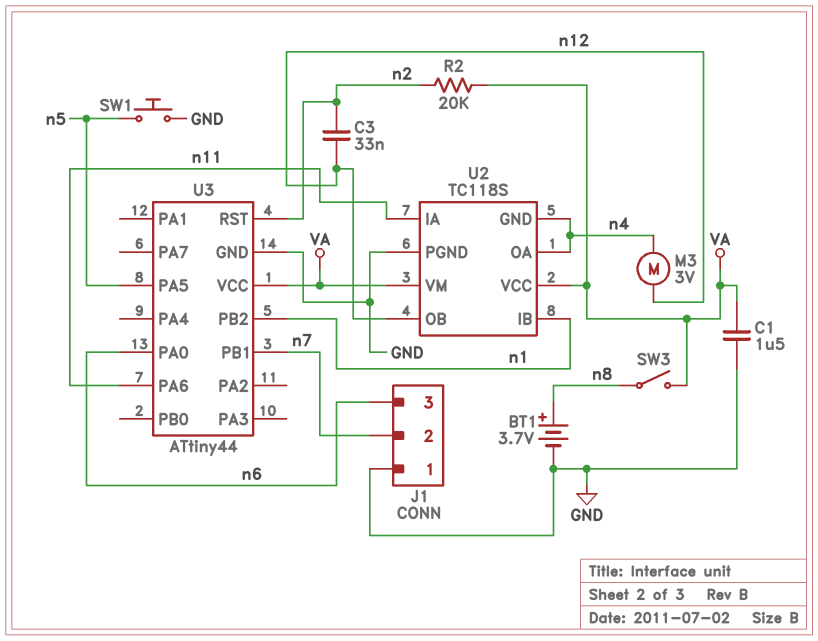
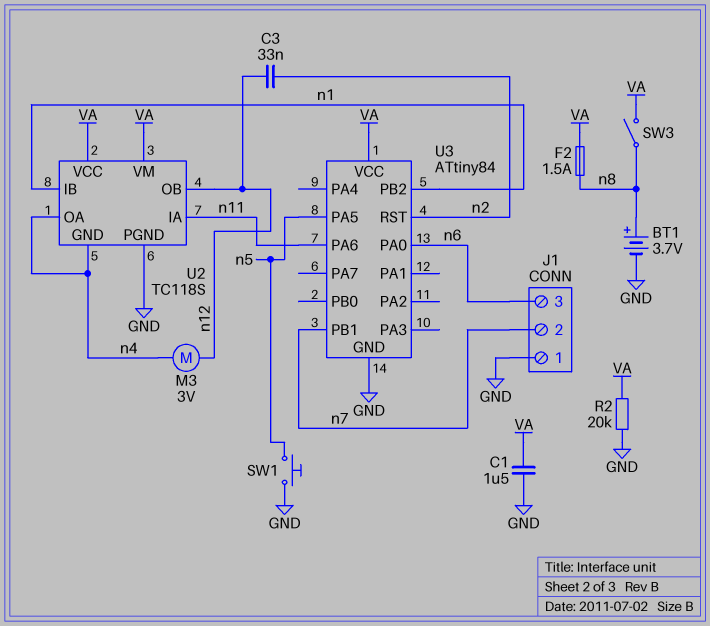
F2: none -> 1.5A (VA, n8)
R2: 20k (VA, n2) -> 20k (GND, VA)
U3: ATtiny44 -> ATtiny84

